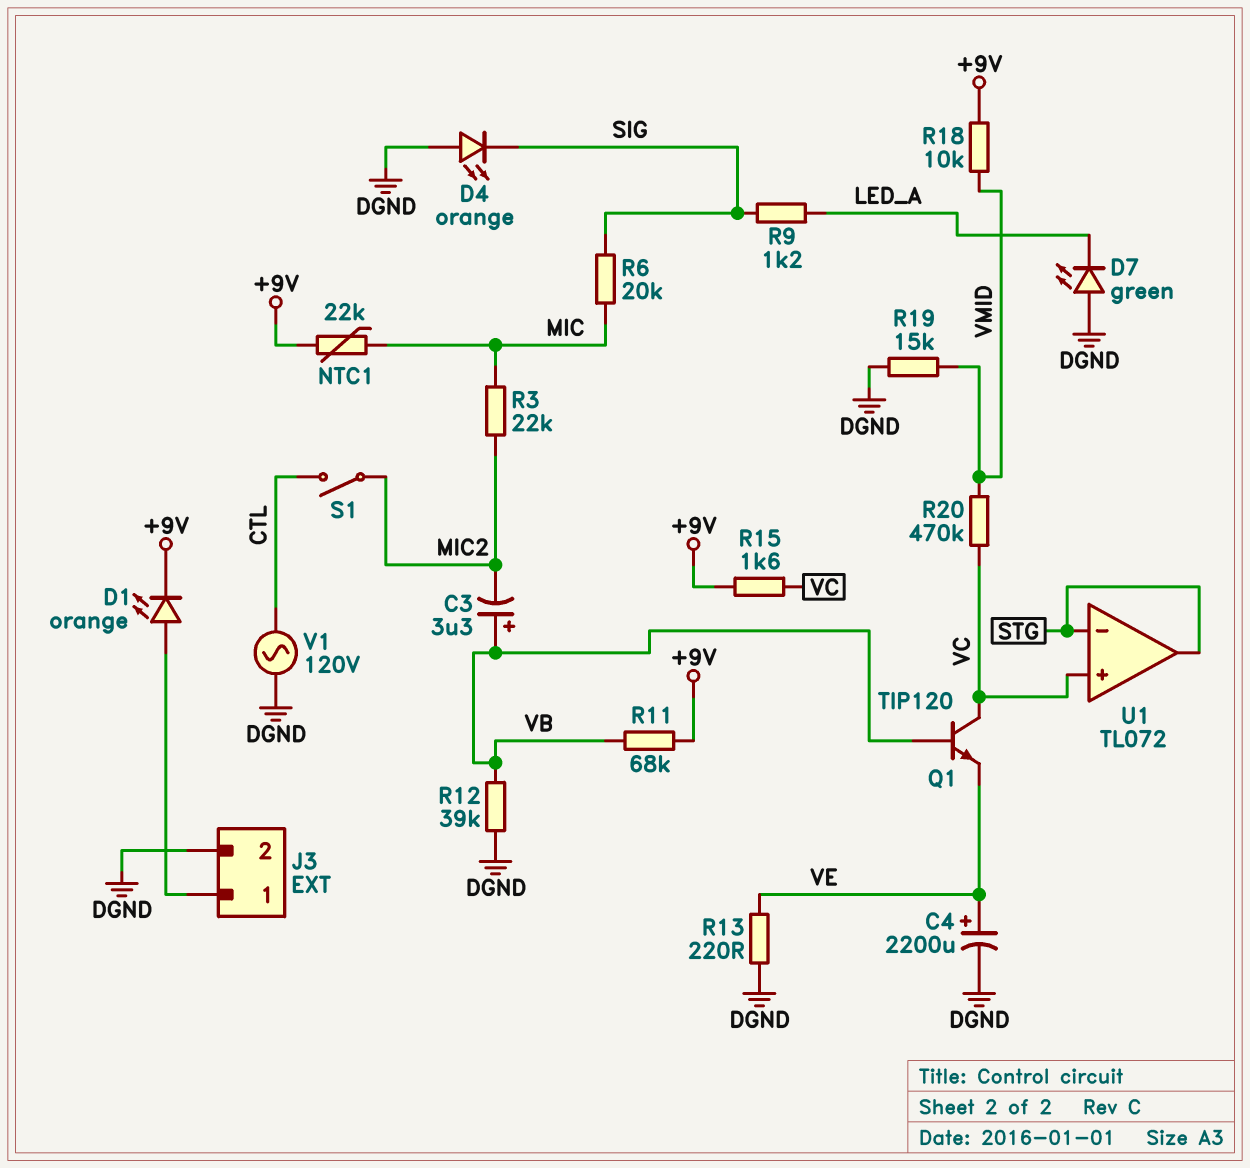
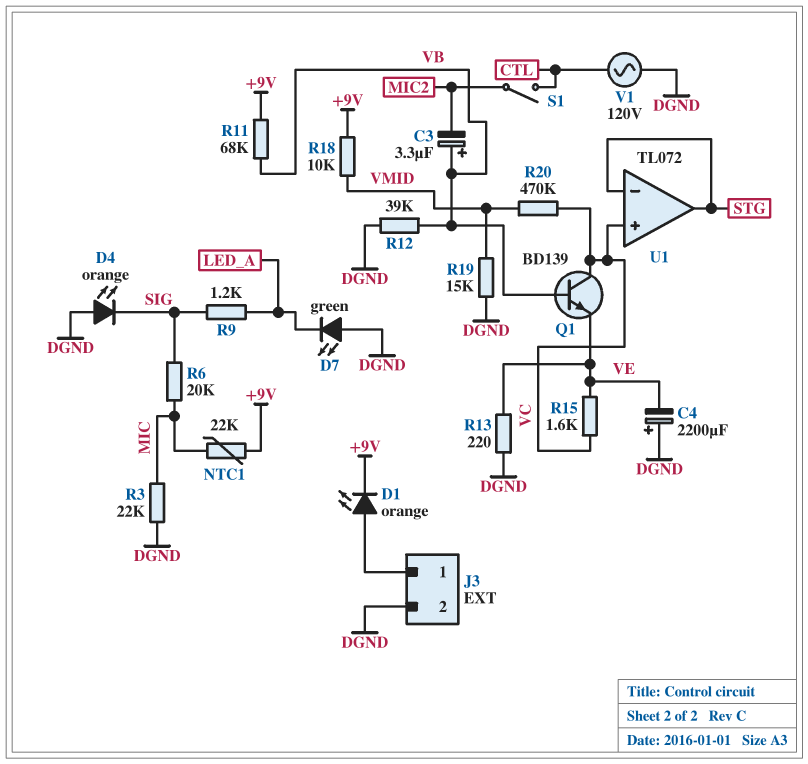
C4: 2200uF (plus VE, minus DGND) -> 2200uF (plus DGND, minus VE)
Q1: NPN TIP120 (B VB, C VC, E VE) -> NPN BD139 (B VB, C VC, E VE)
R3: 22k (MIC, MIC2) -> 22k (DGND, MIC)
R15: 1.6k (+9V, VC) -> 1.6k (VC, VE)

